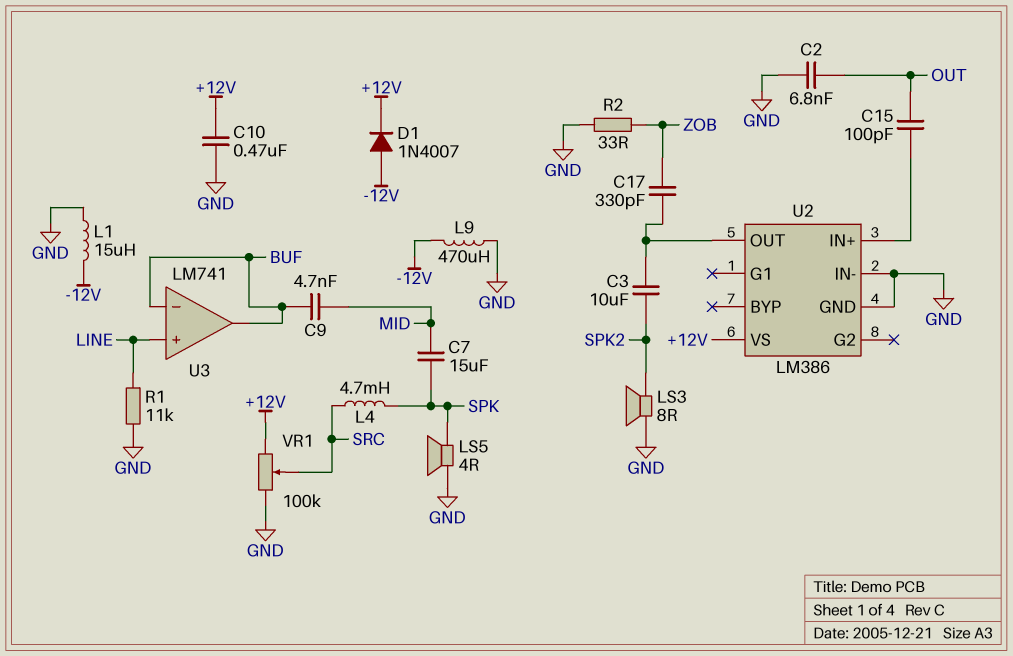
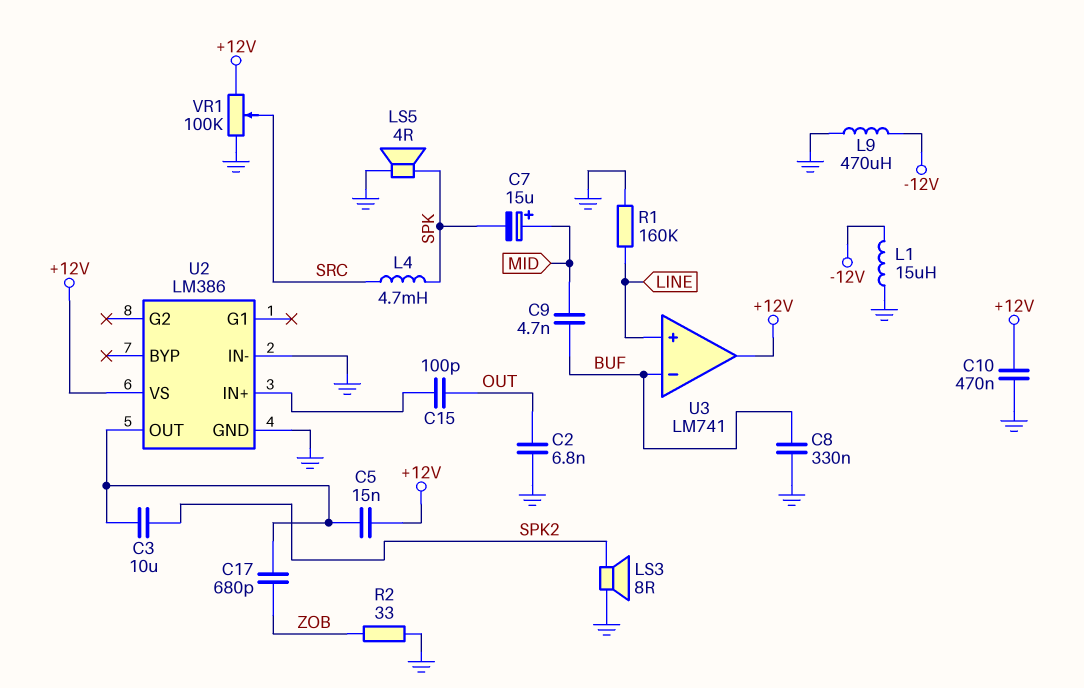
C5: none -> 15nF (+12V, U2/OUT)
C7: 15uF (MID, SPK) -> 15uF (plus MID, minus SPK)
C8: none -> 330nF (BUF, GND)
C17: 330pF (U2/OUT, ZOB) -> 680pF (U2/OUT, ZOB)
D1: diode 1N4007 (A -12V, K +12V) -> none
R1: 11k (GND, LINE) -> 160k (GND, LINE)
U3 pin out: BUF -> +12V

